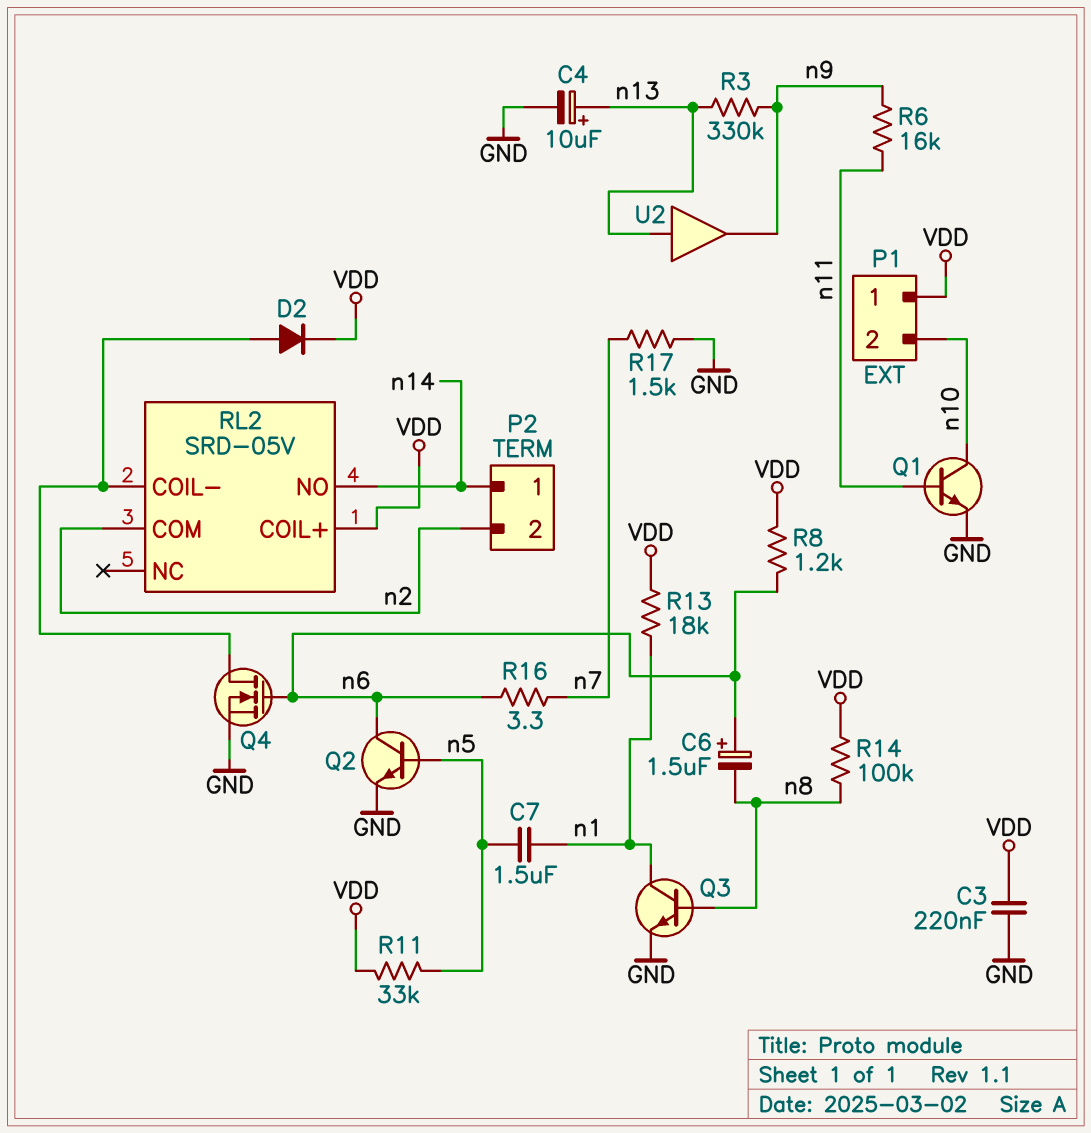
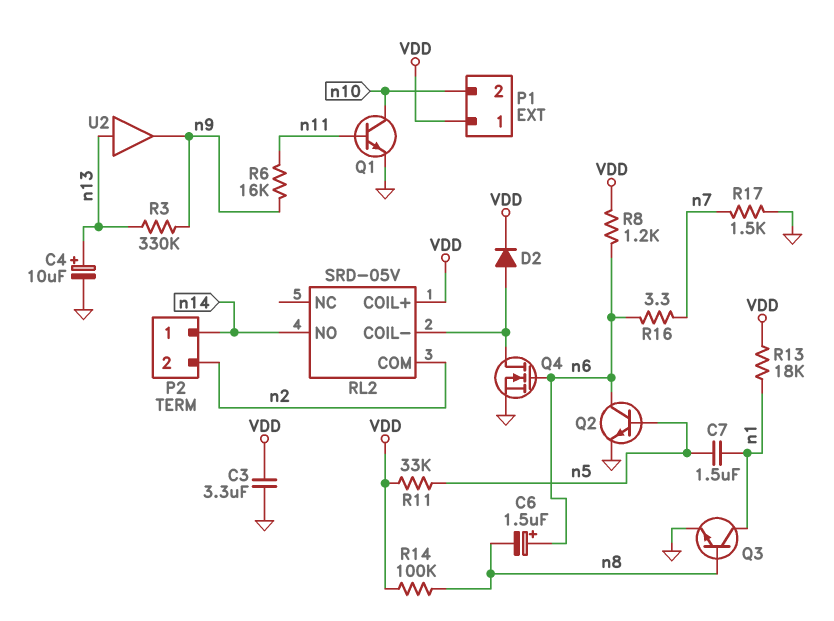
C3: 220nF (GND, VDD) -> 3.3uF (GND, VDD)

